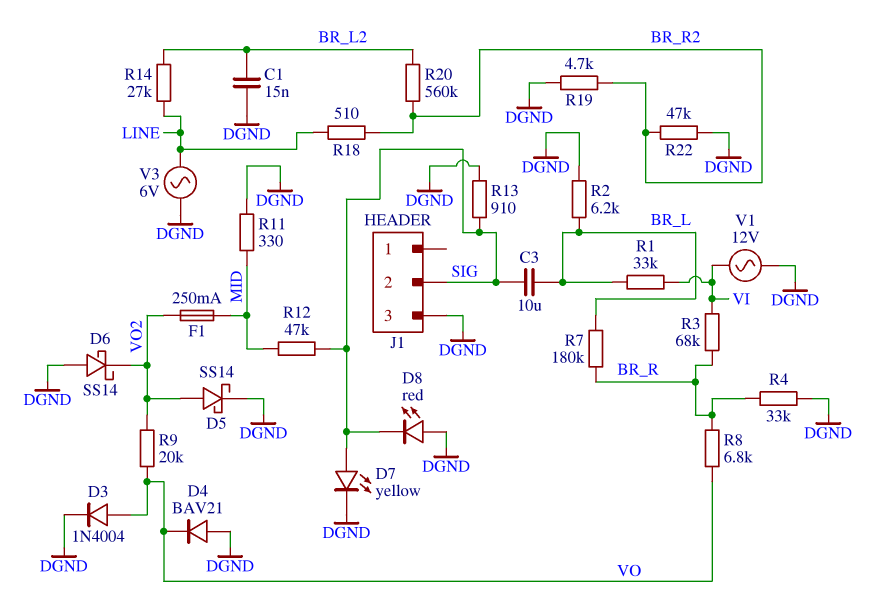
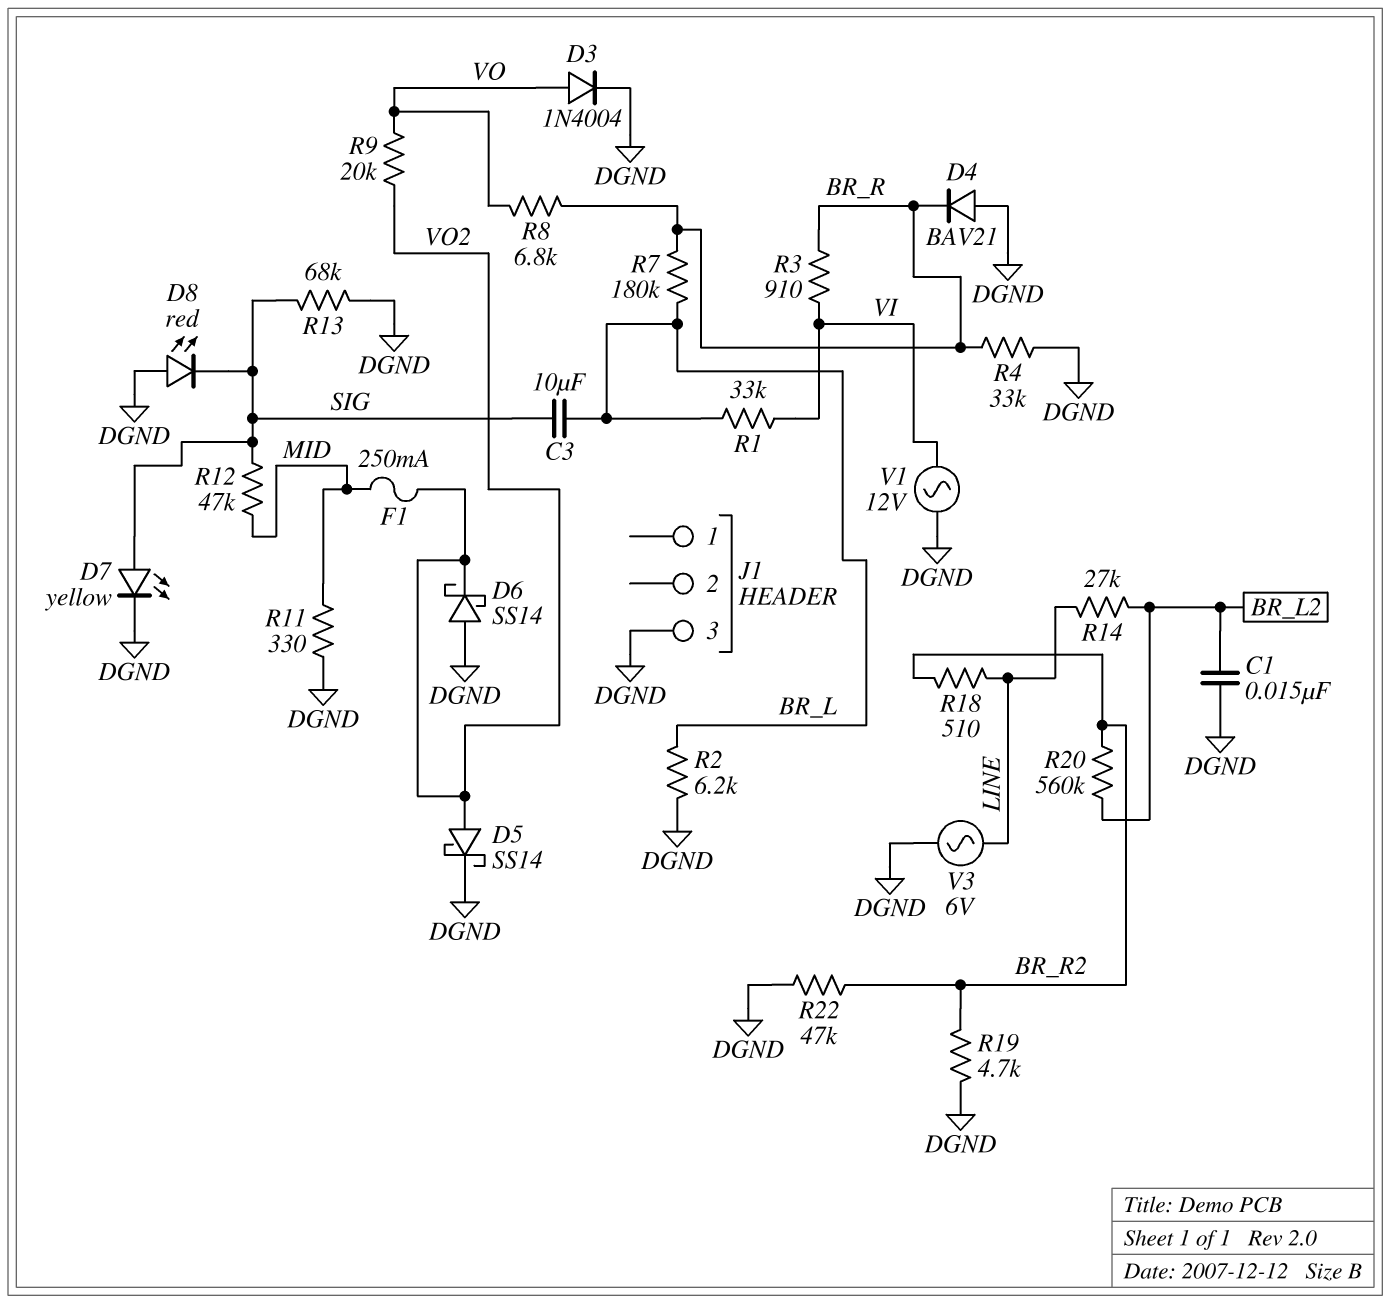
D4: diode BAV21 (A DGND, K VO) -> diode BAV21 (A DGND, K BR_R)
J1 pin 2: SIG -> none
R3: 68k (BR_R, VI) -> 910 (BR_R, VI)
R13: 910 (DGND, SIG) -> 68k (DGND, SIG)

